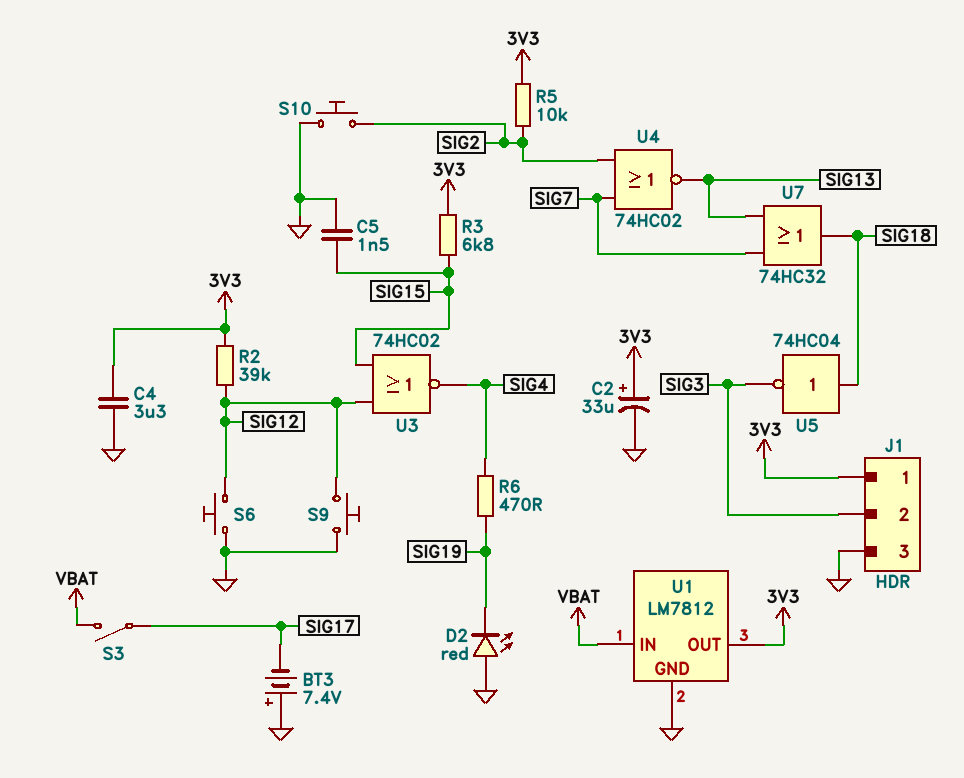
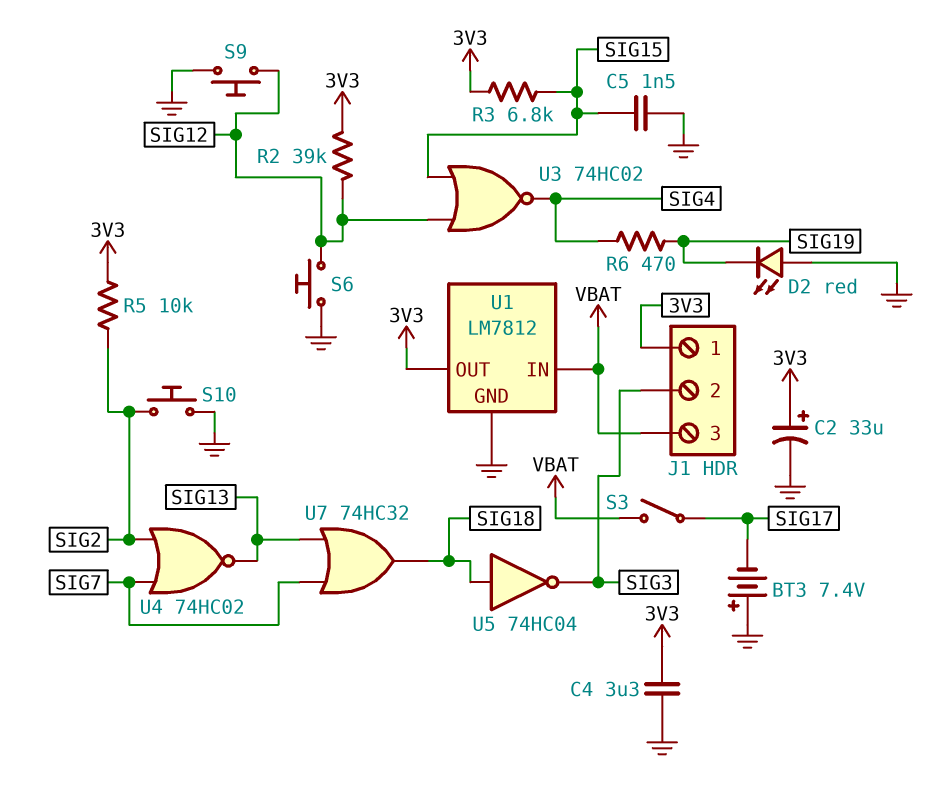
J1 pin 3: GND -> VBAT

